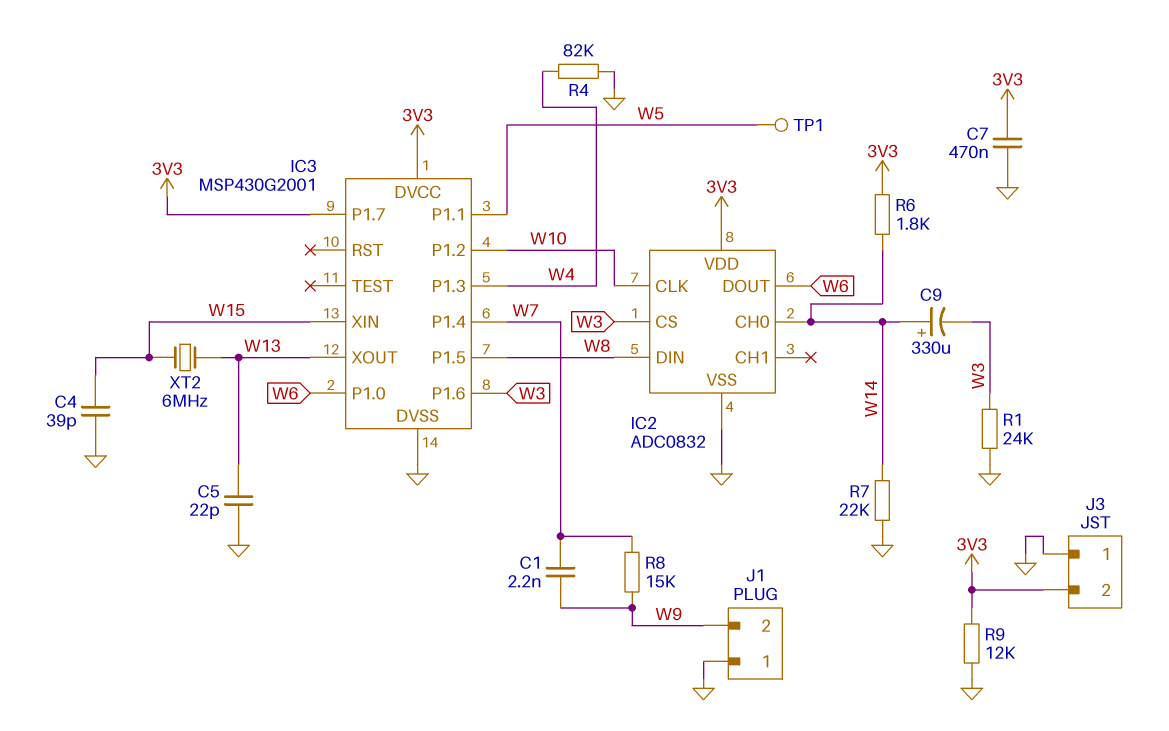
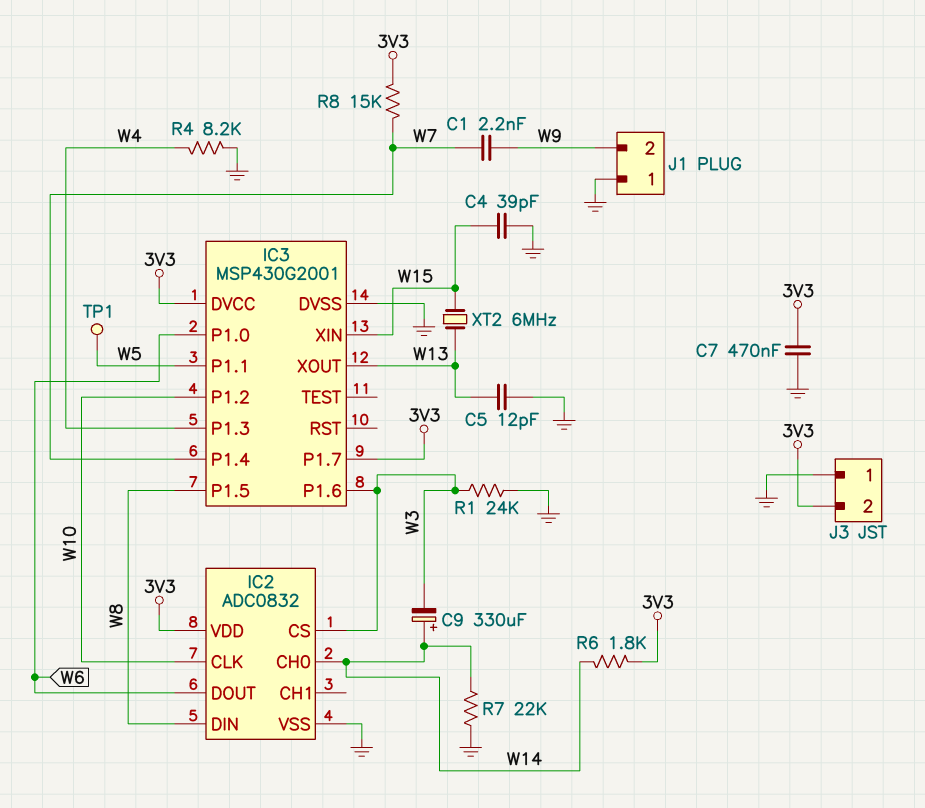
C5: 22pF (GND, W13) -> 12pF (GND, W13)
R4: 82k (GND, W4) -> 8.2k (GND, W4)
R8: 15k (W7, W9) -> 15k (3V3, W7)
R9: 12k (3V3, GND) -> none

